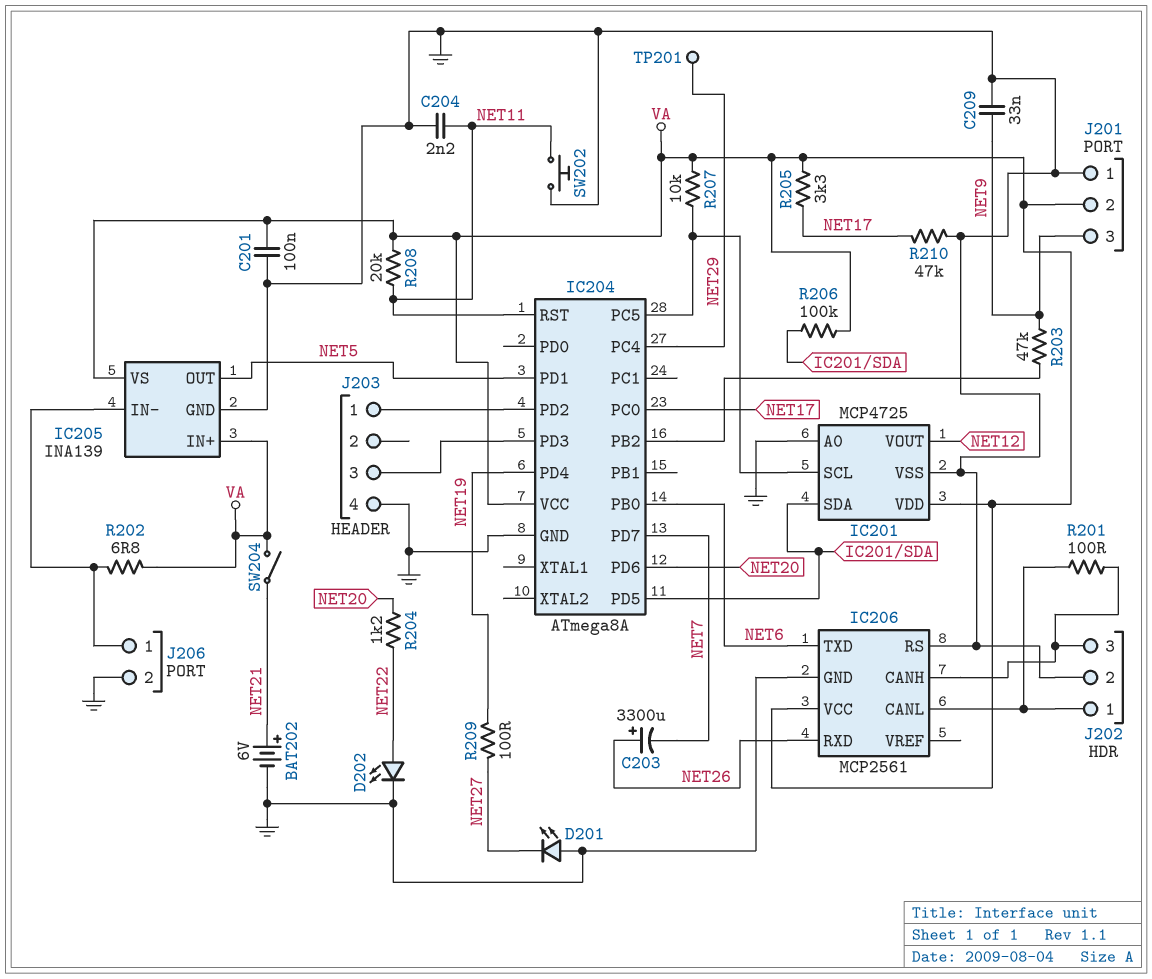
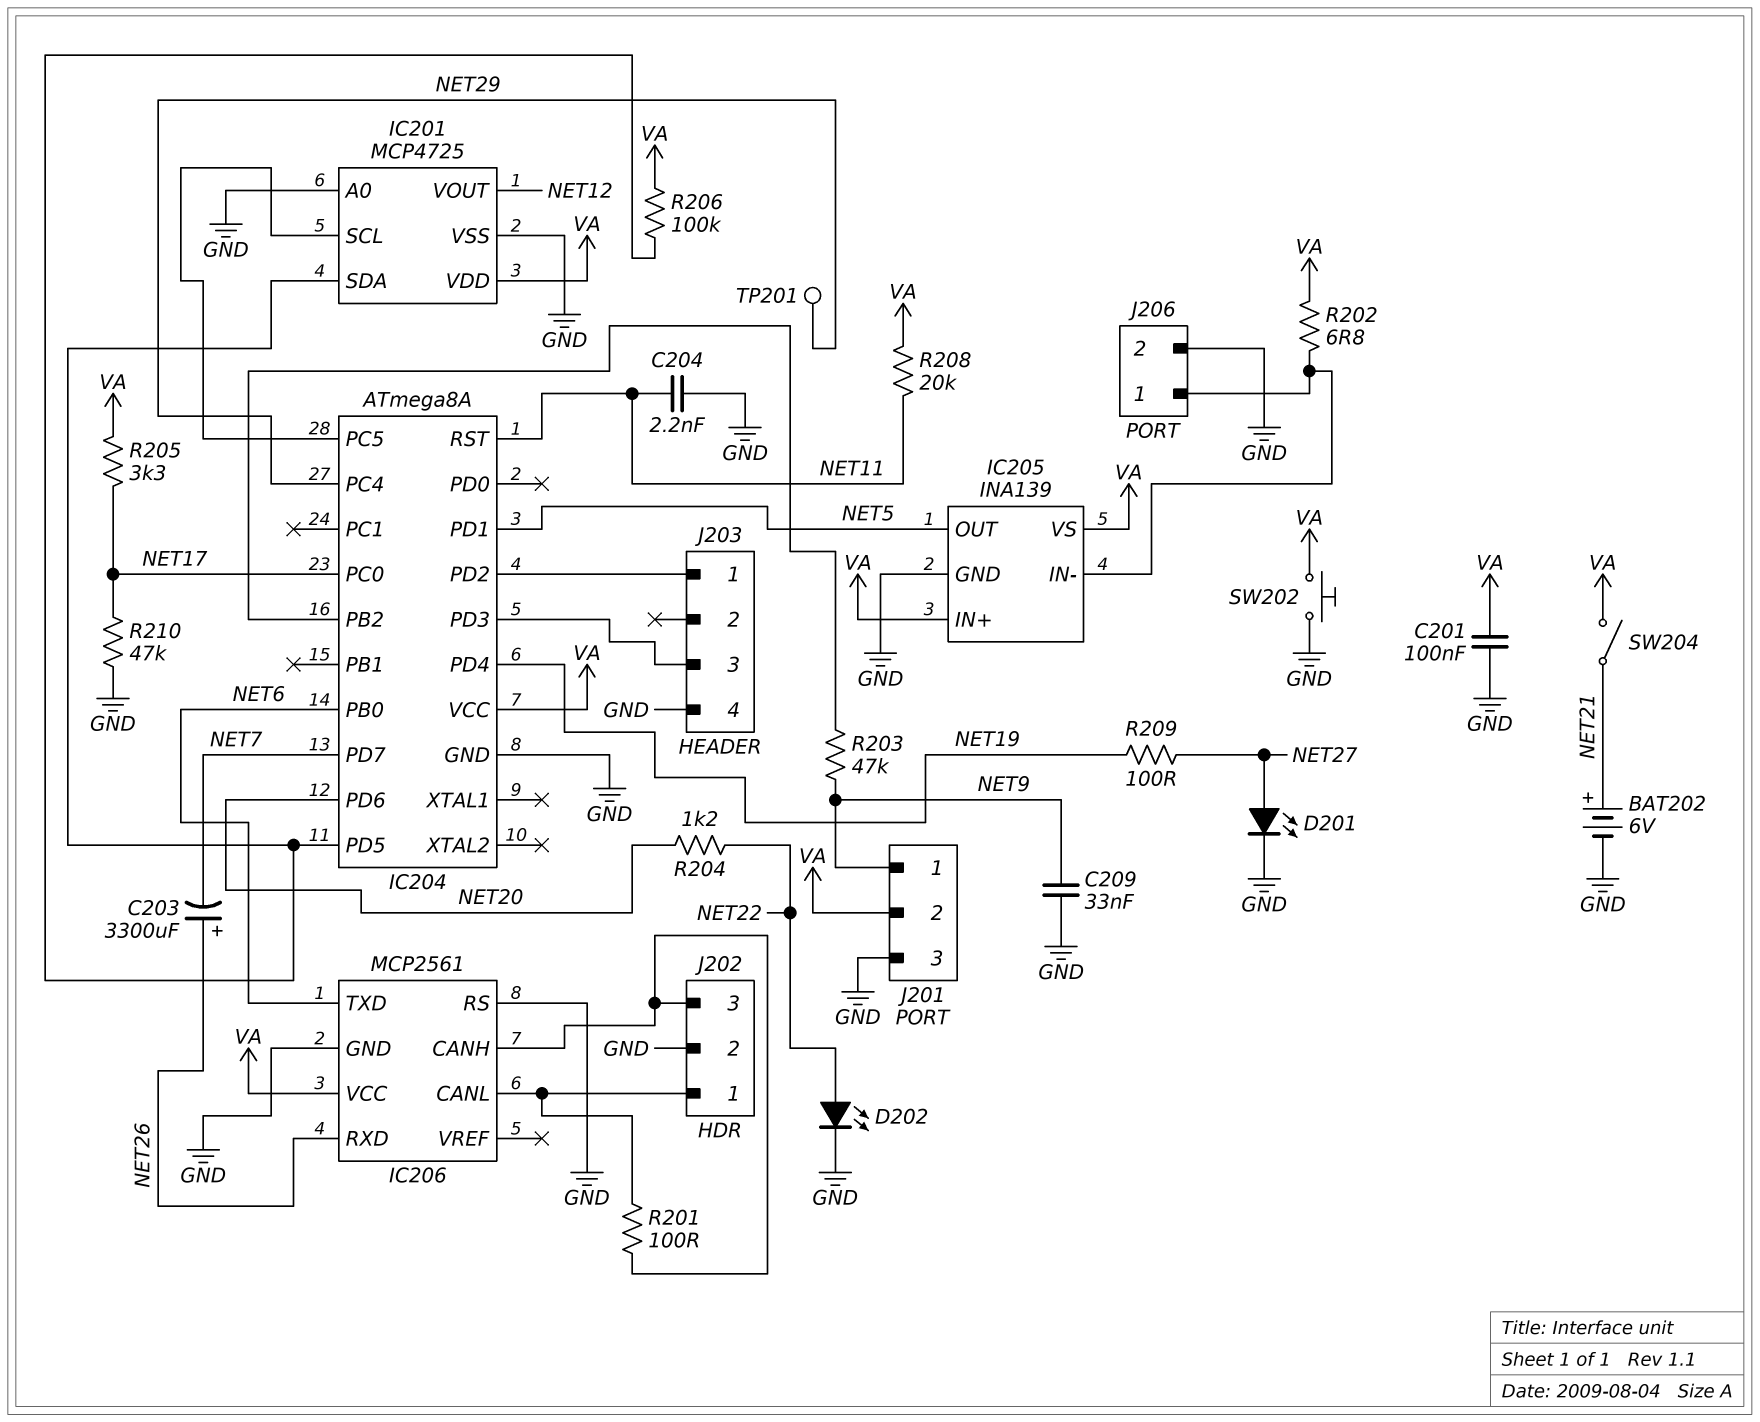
D201: LED (A GND, K NET27) -> LED (A NET27, K GND)
J201 pin 1: GND -> NET9
J201 pin 3: NET9 -> GND
R207: 10k (IC201/SCL, VA) -> none
SW202: button (GND, NET11) -> button (GND, VA)

